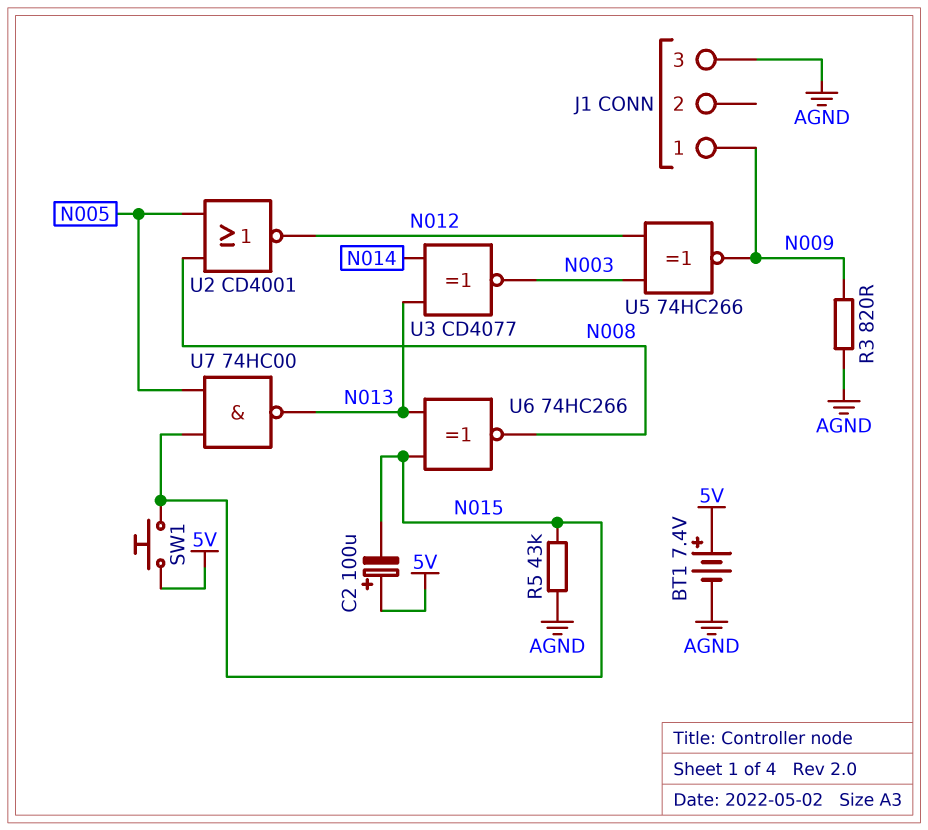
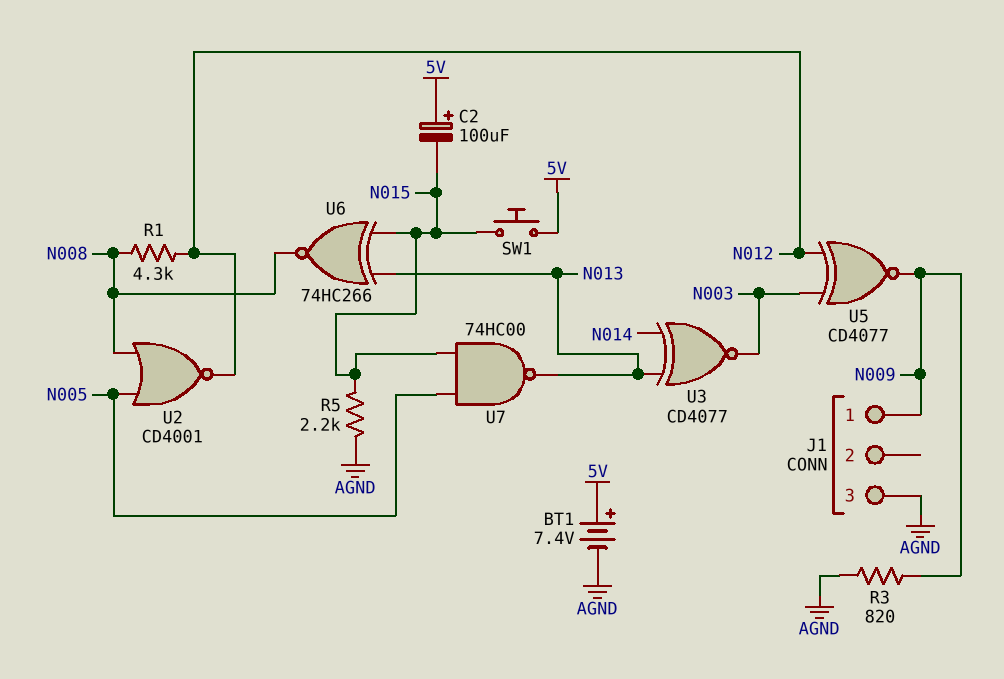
R1: none -> 4.3k (N008, N012)
R5: 43k (AGND, N015) -> 2.2k (AGND, N015)
U5: XNOR 74HC266 (in N003, in N012, out N009) -> XNOR CD4077 (in N003, in N012, out N009)

